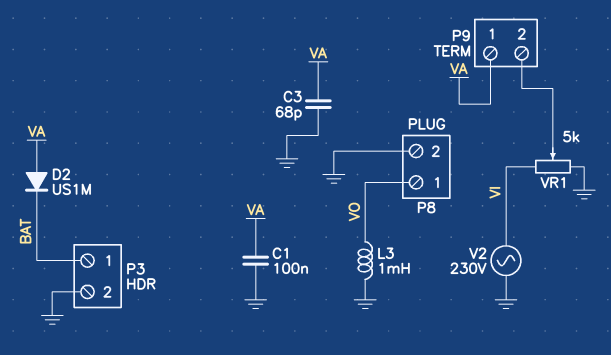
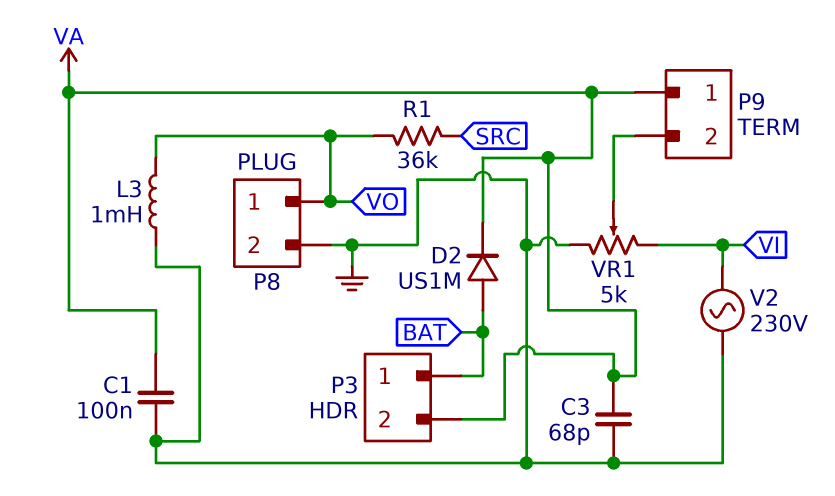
D2: diode US1M (A VA, K BAT) -> diode US1M (A BAT, K VA)
P3 pin 2: GND -> VA
R1: none -> 36k (SRC, VO)

